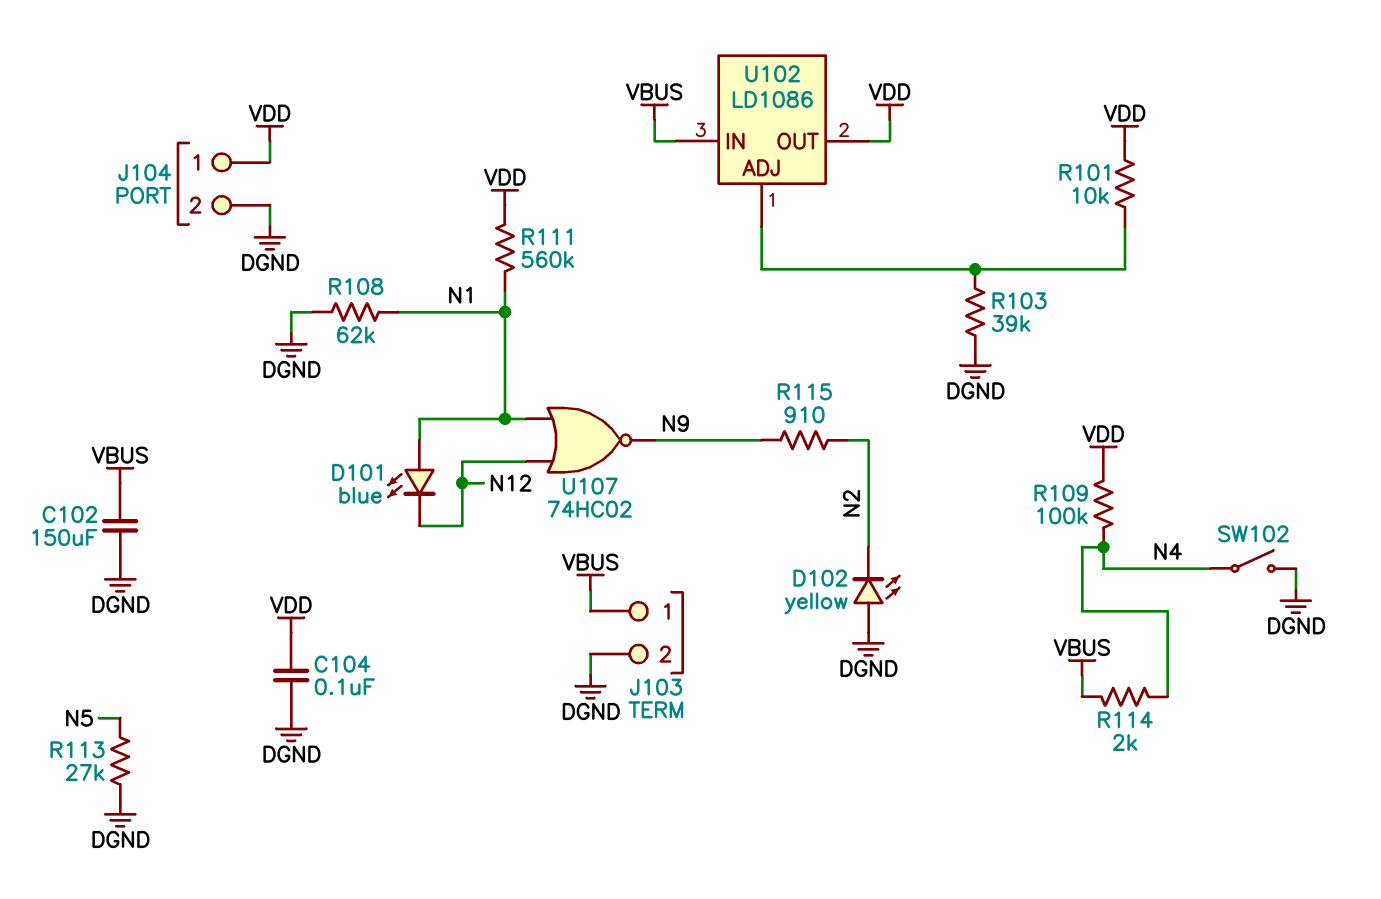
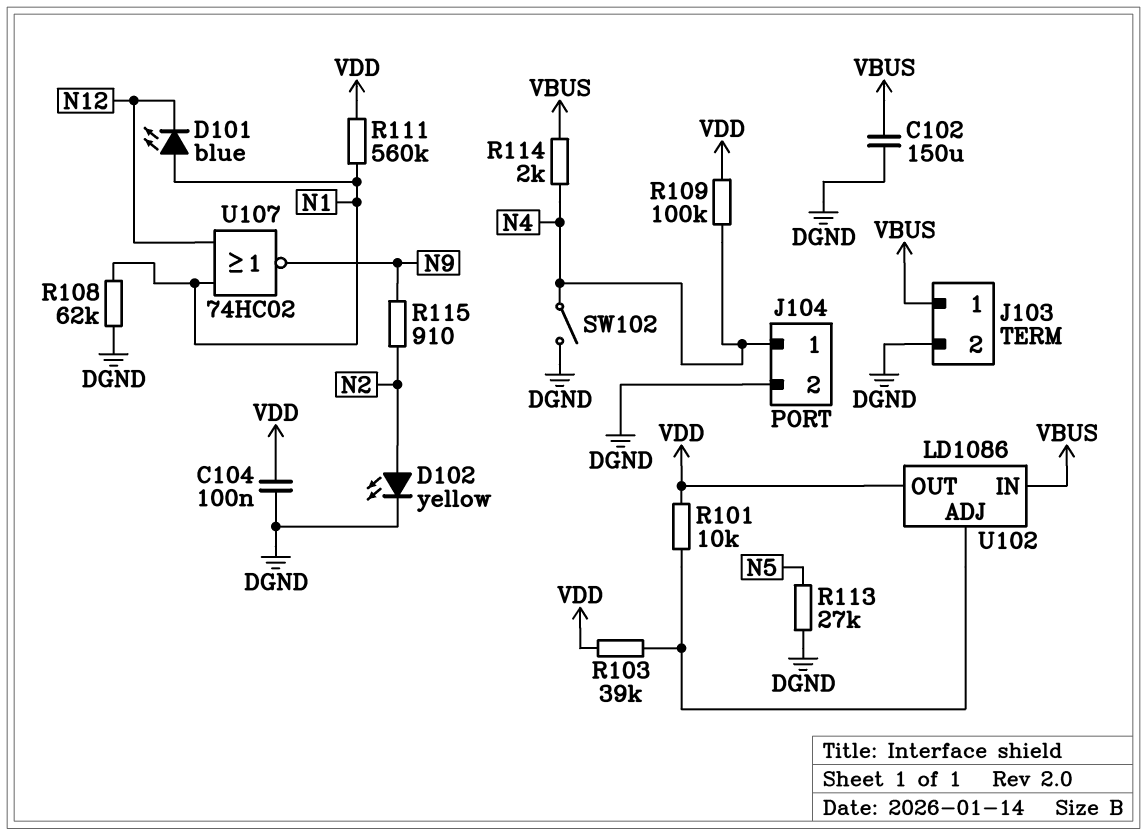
D102: LED yellow (A DGND, K N2) -> LED yellow (A N2, K DGND)
J104 pin 1: VDD -> N4
R103: 39k (DGND, U102/ADJ) -> 39k (U102/ADJ, VDD)

